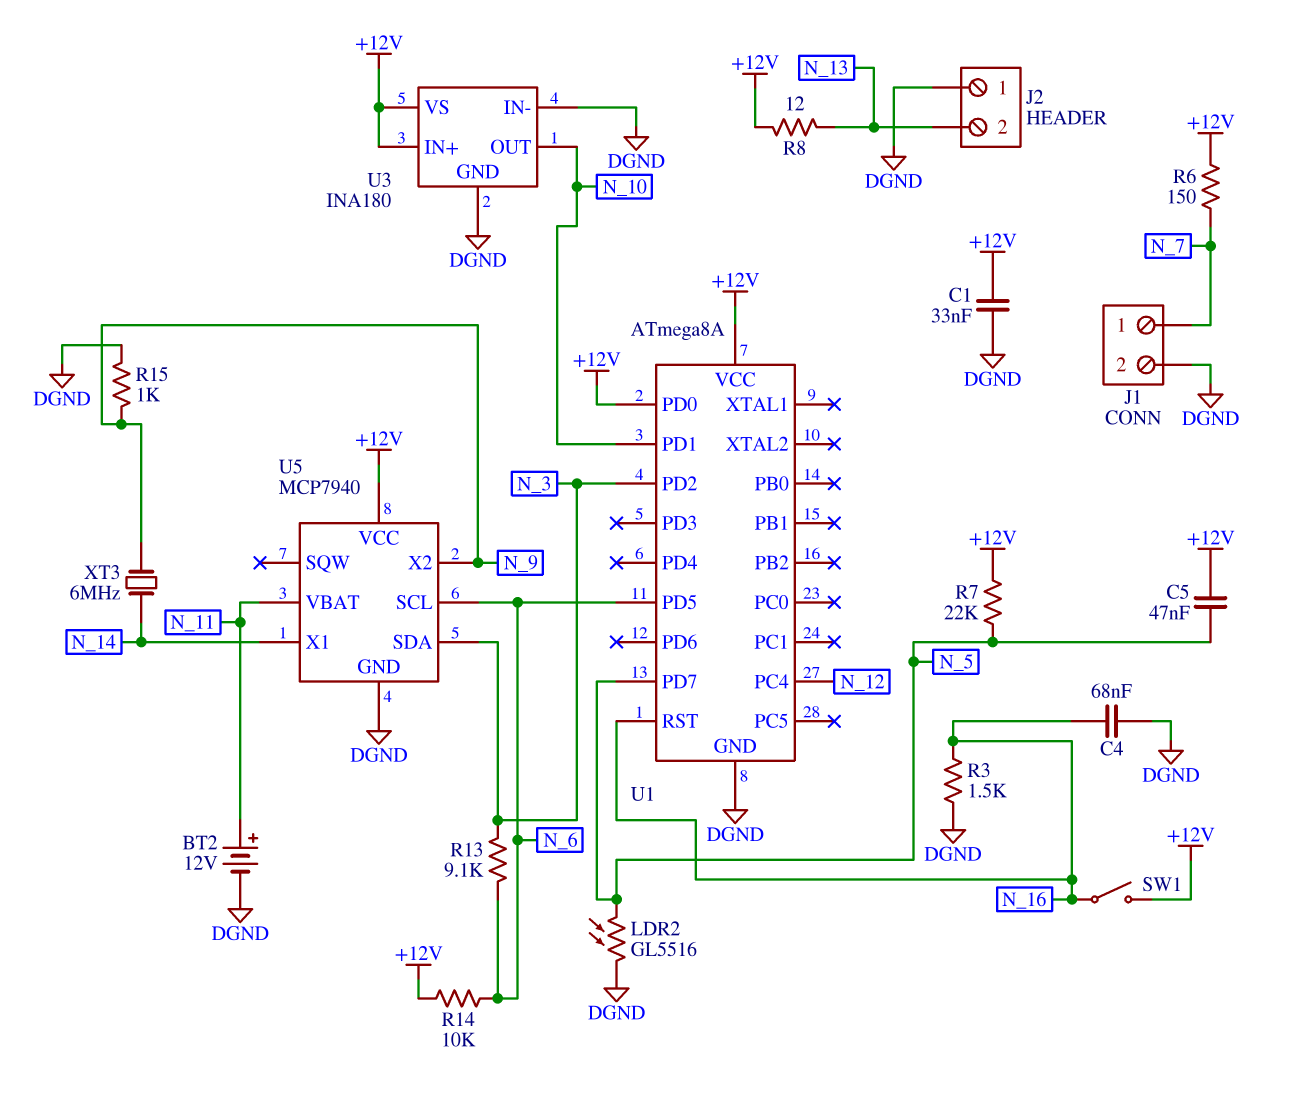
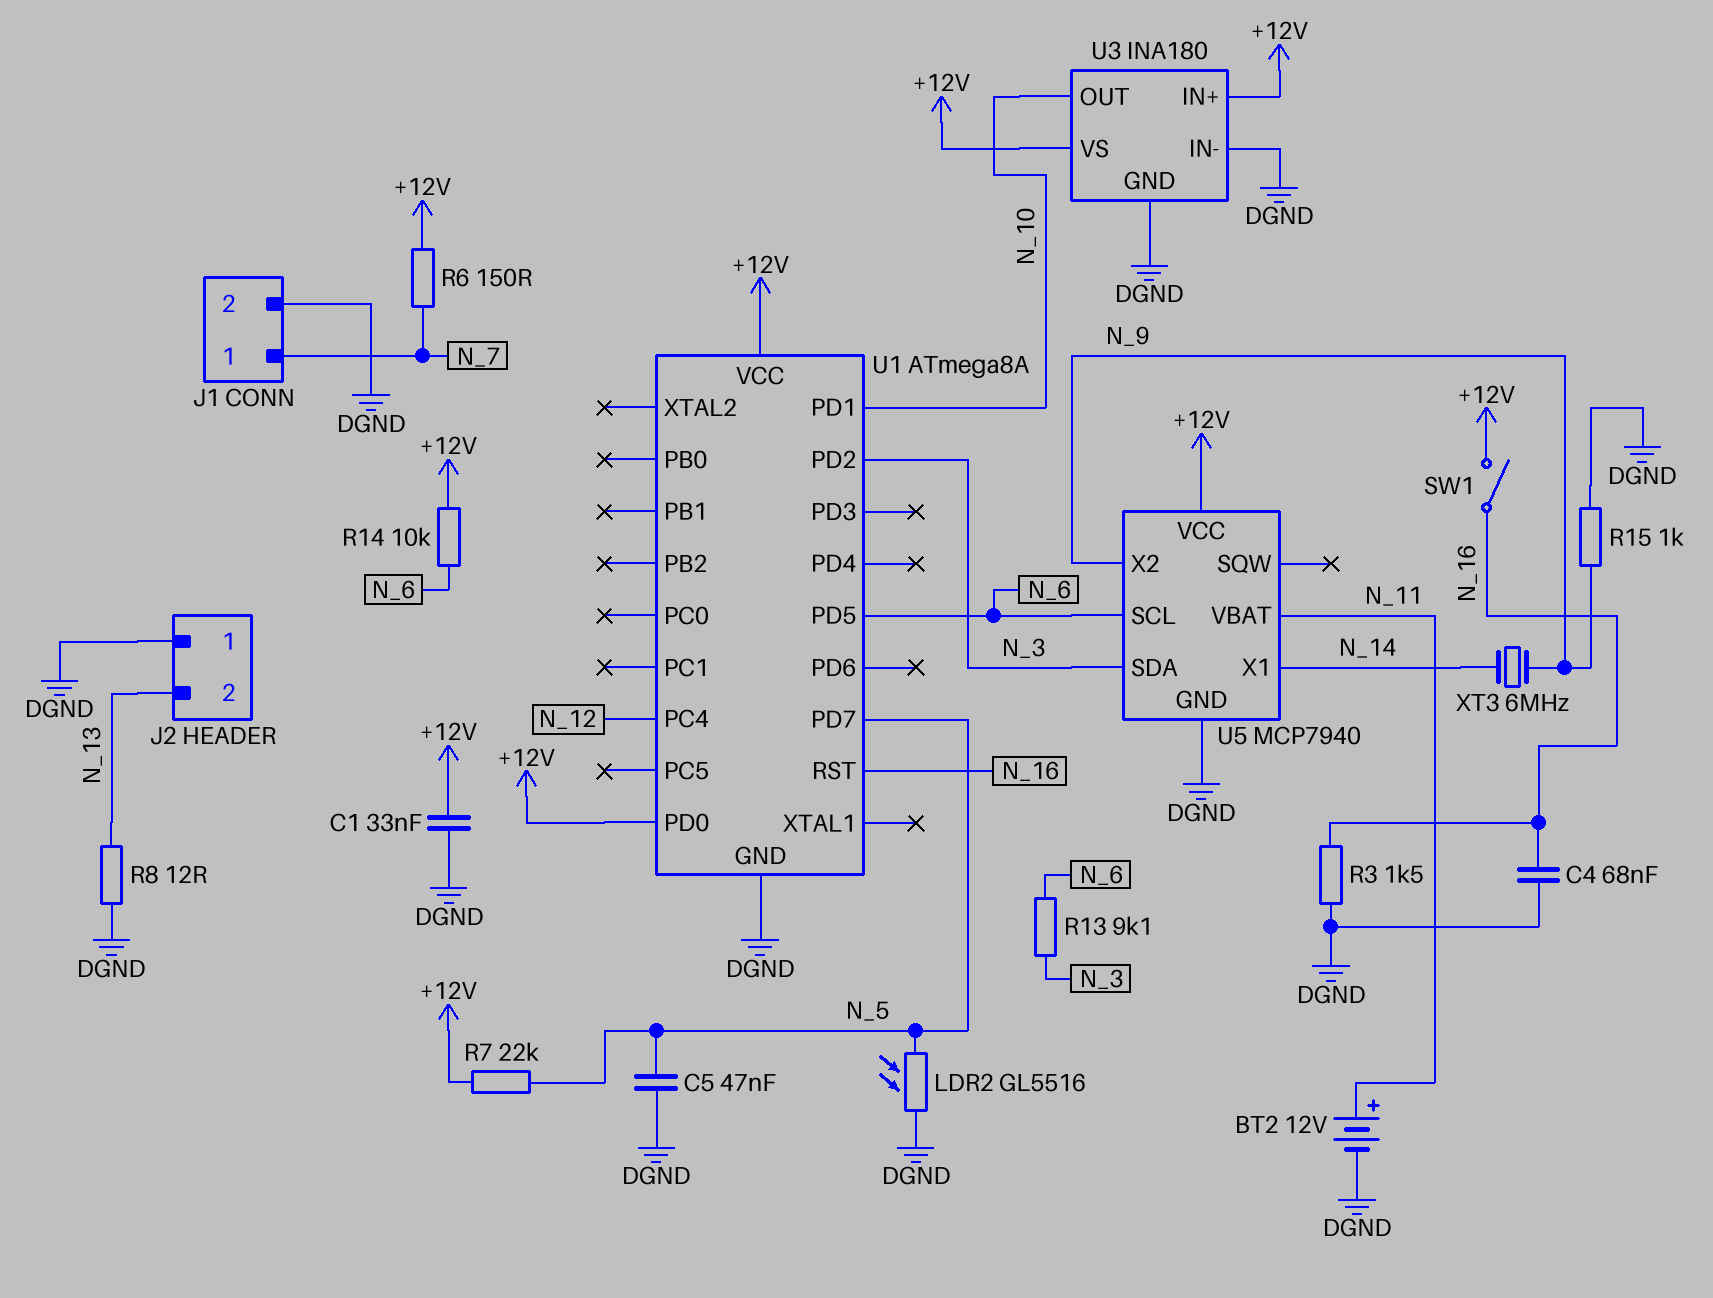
C5: 47nF (+12V, N_5) -> 47nF (DGND, N_5)
R8: 12 (+12V, N_13) -> 12 (DGND, N_13)

